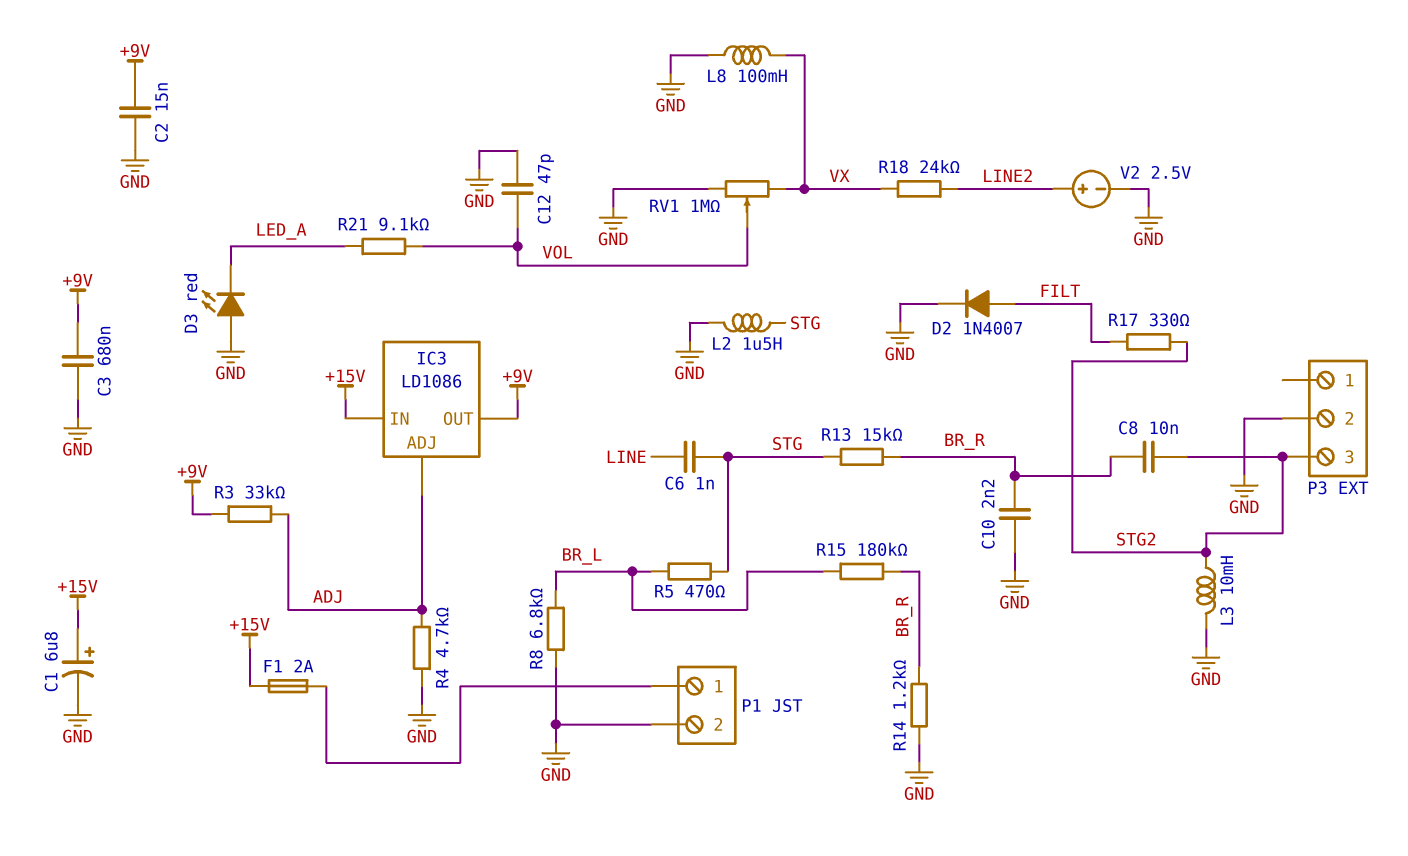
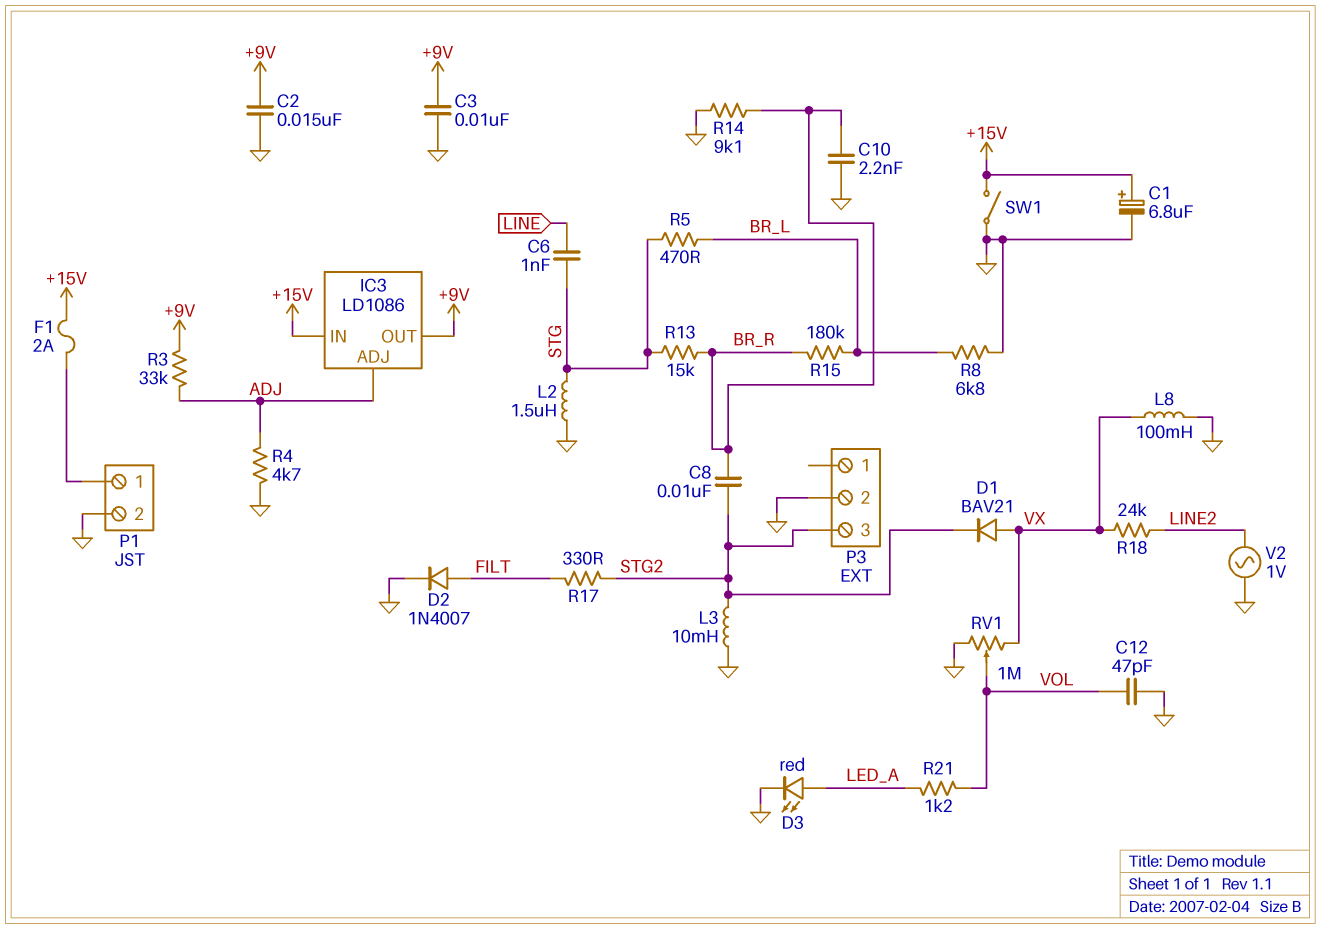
C3: 680nF (+9V, GND) -> 10nF (+9V, GND)
D1: none -> diode BAV21 (A VX, K STG2)
D3: LED red (A GND, K LED_A) -> LED red (A LED_A, K GND)
R14: 1.2k (BR_R, GND) -> 9.1k (BR_R, GND)
R21: 9.1k (LED_A, VOL) -> 1.2k (LED_A, VOL)
SW1: none -> switch (+15V, GND)
V2: 2.5V (plus LINE2, minus GND) -> AC 1V (GND, LINE2)

